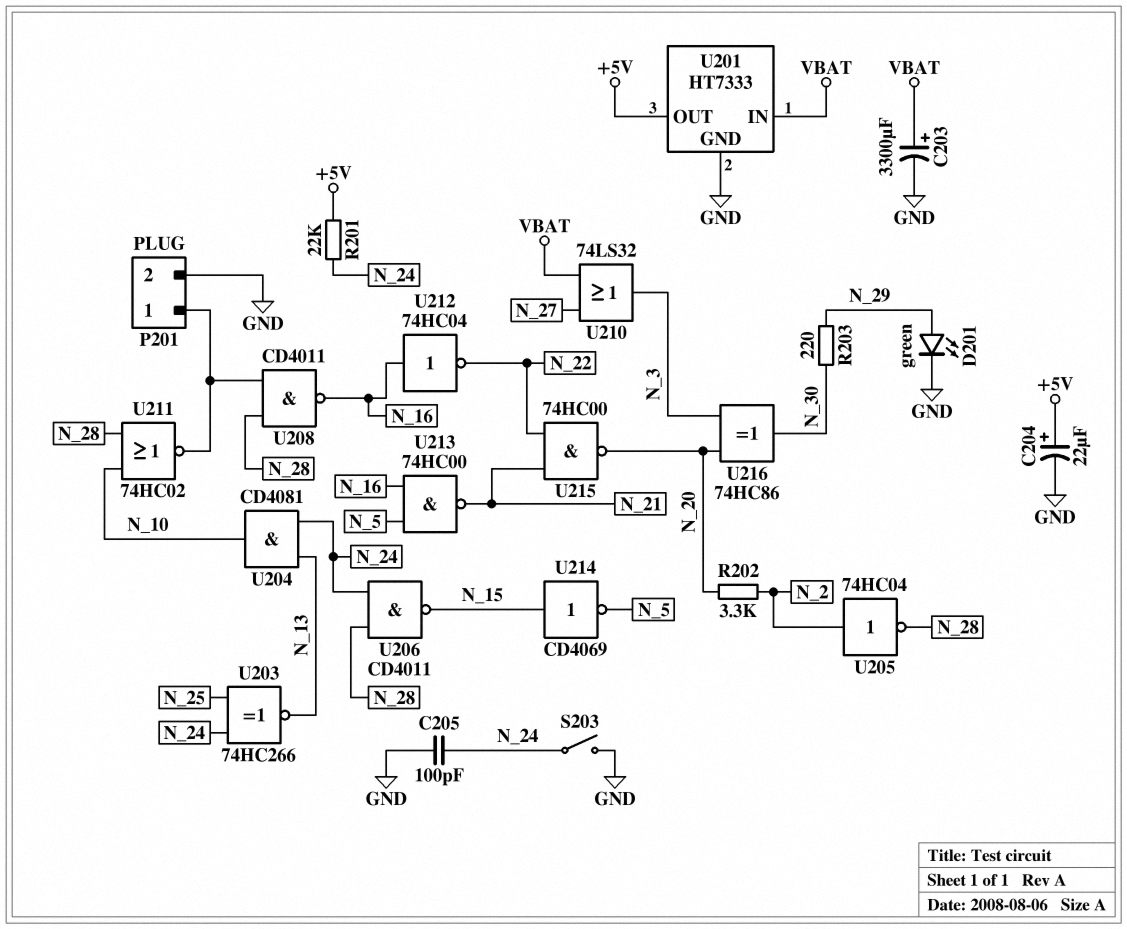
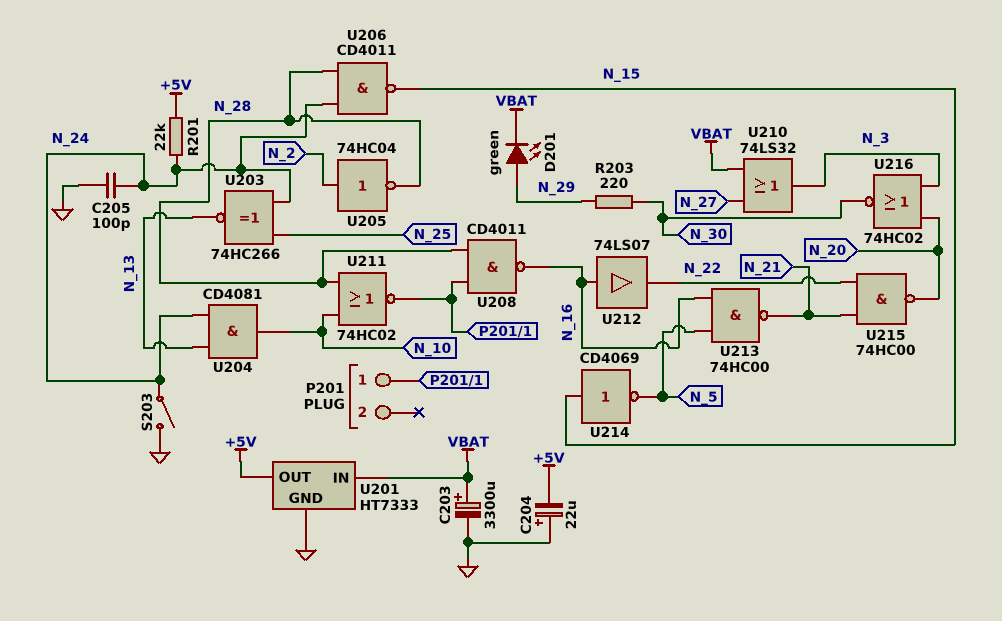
C204: 22uF (plus +5V, minus GND) -> 22uF (plus GND, minus +5V)
D201: LED green (A N_29, K GND) -> LED green (A N_29, K VBAT)
P201 pin 2: GND -> none
R202: 3.3k (N_2, N_20) -> none
U212: NOT 74HC04 (in N_16, out N_22) -> buffer 74LS07 (in N_16, out N_22)
U216: XOR 74HC86 (in N_3, in N_20, out N_30) -> NOR 74HC02 (in N_3, in N_20, out N_30)

